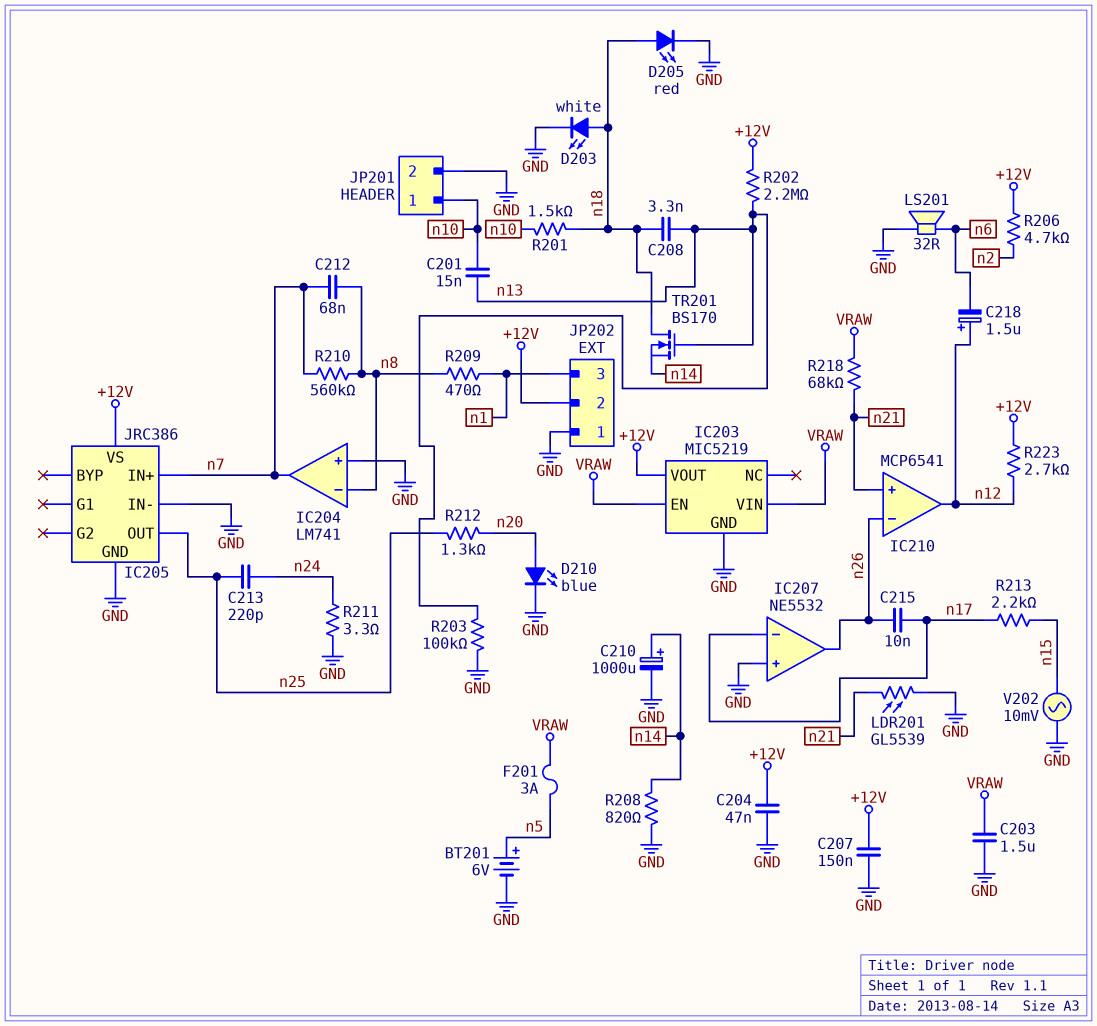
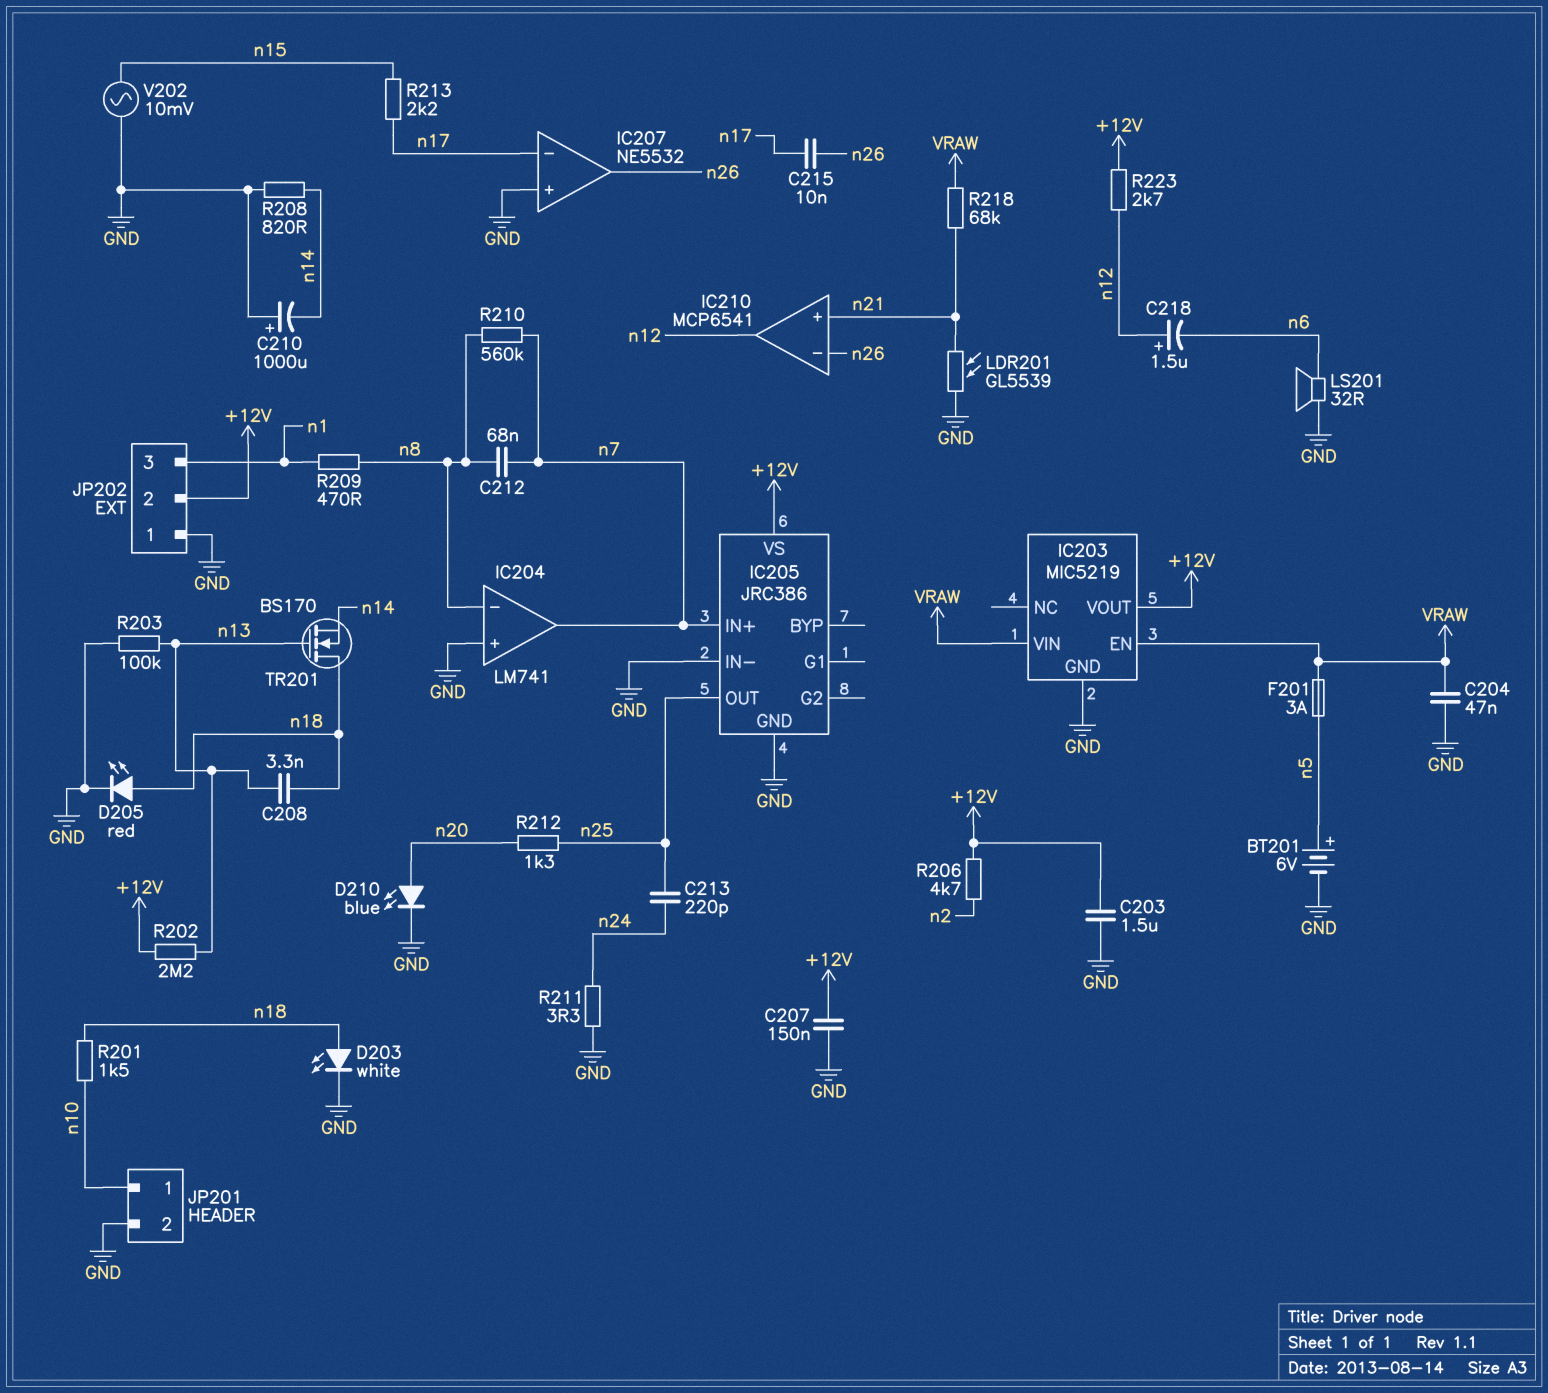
C201: 15nF (n10, n13) -> none
C203: 1.5uF (GND, VRAW) -> 1.5uF (+12V, GND)
C204: 47nF (+12V, GND) -> 47nF (GND, VRAW)
C210: 1000uF (plus n14, minus GND) -> 1000uF (plus GND, minus n14)

